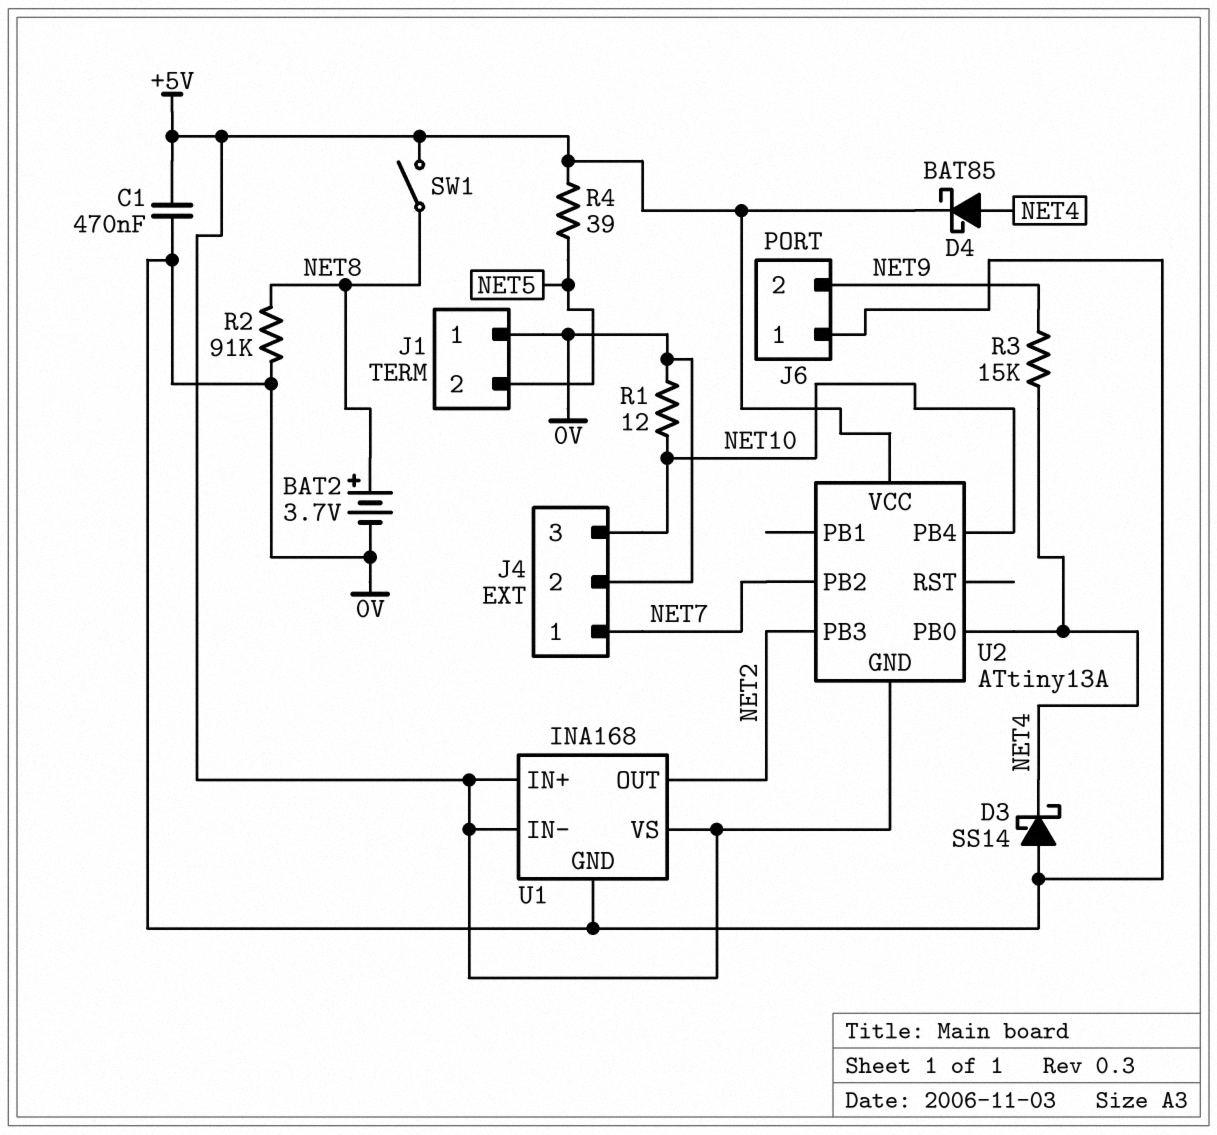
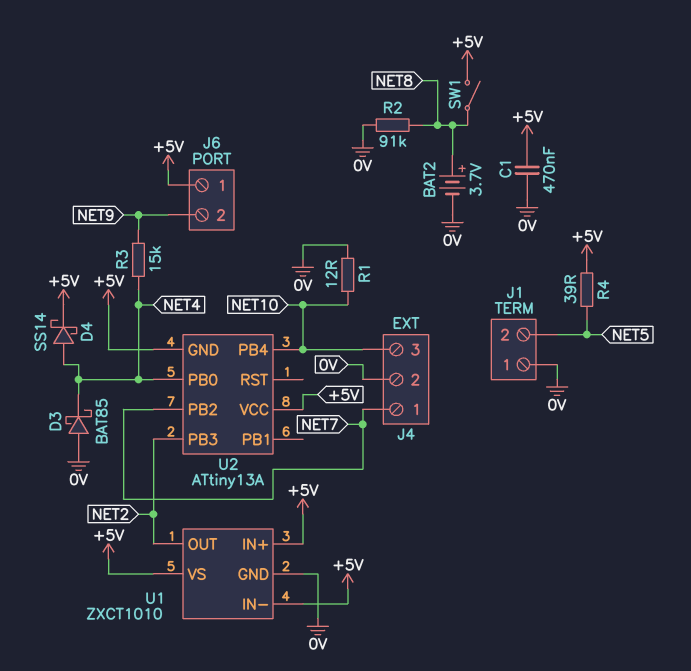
D3: schottky SS14 (A 0V, K NET4) -> schottky BAT85 (A 0V, K NET4)
D4: schottky BAT85 (A NET4, K +5V) -> schottky SS14 (A NET4, K +5V)
J6 pin 1: 0V -> +5V
U1: INA168 -> ZXCT1010

